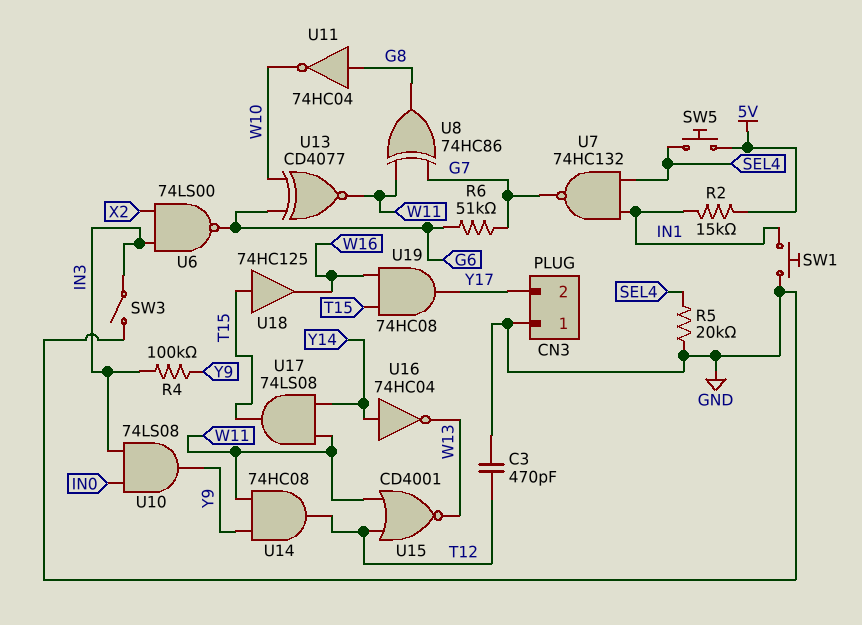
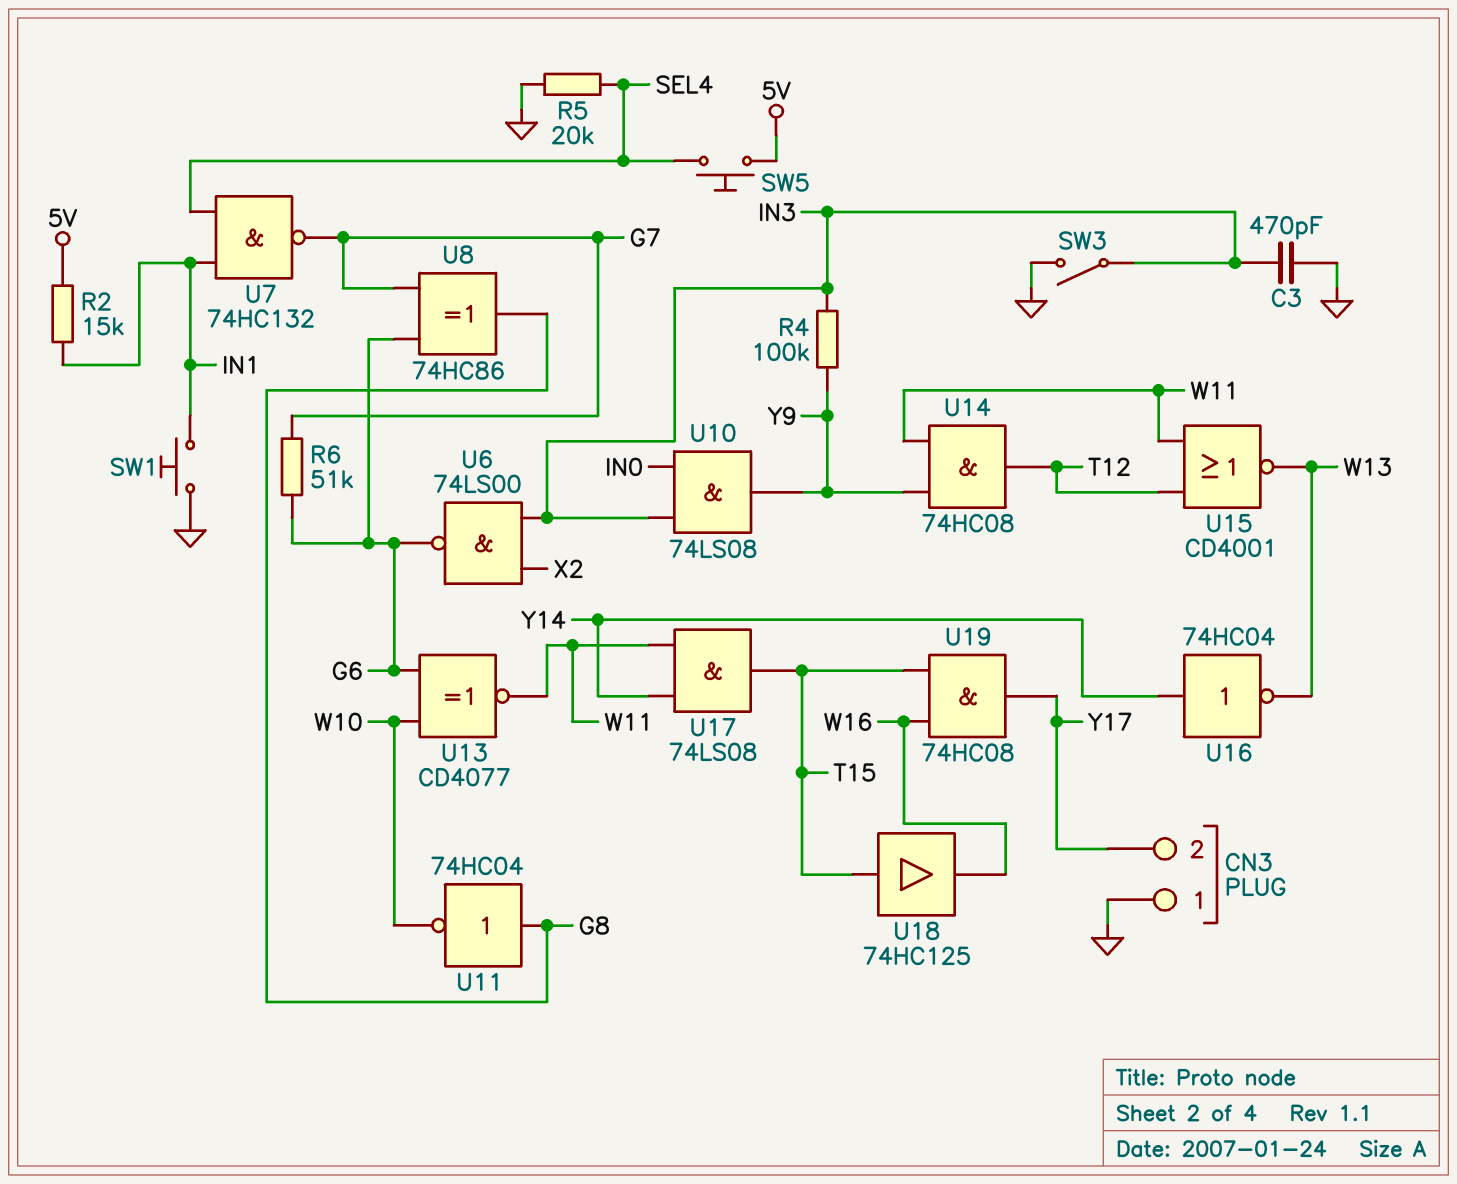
C3: 470pF (GND, T12) -> 470pF (GND, IN3)
U8: XOR 74HC86 (in G7, in W11, out G8) -> XOR 74HC86 (in G6, in G7, out G8)

